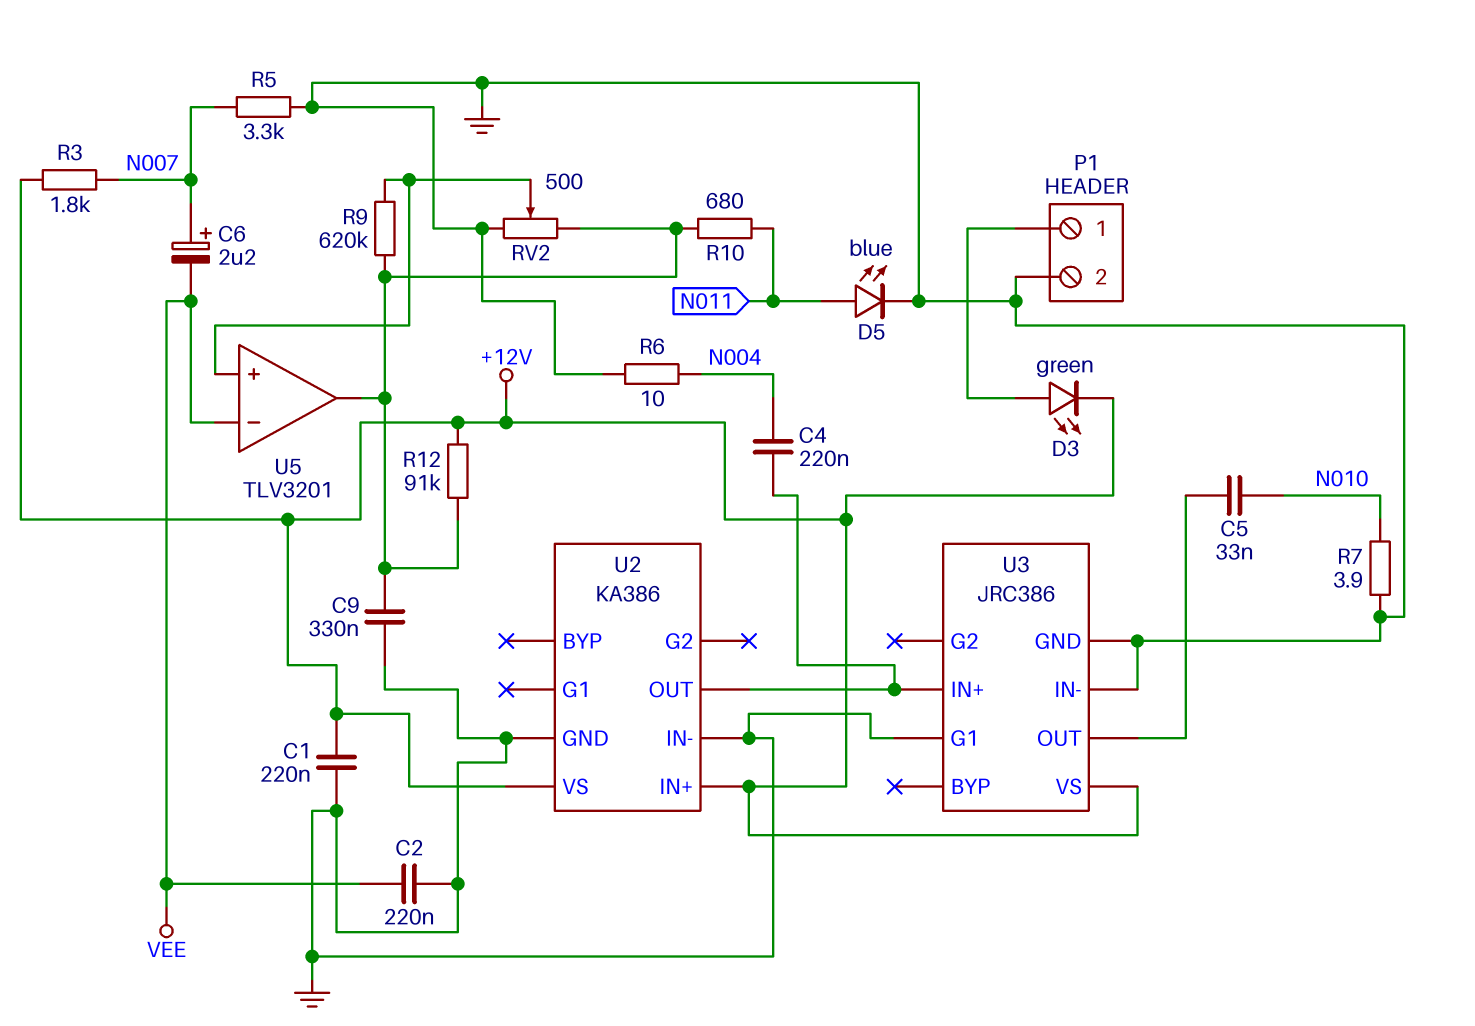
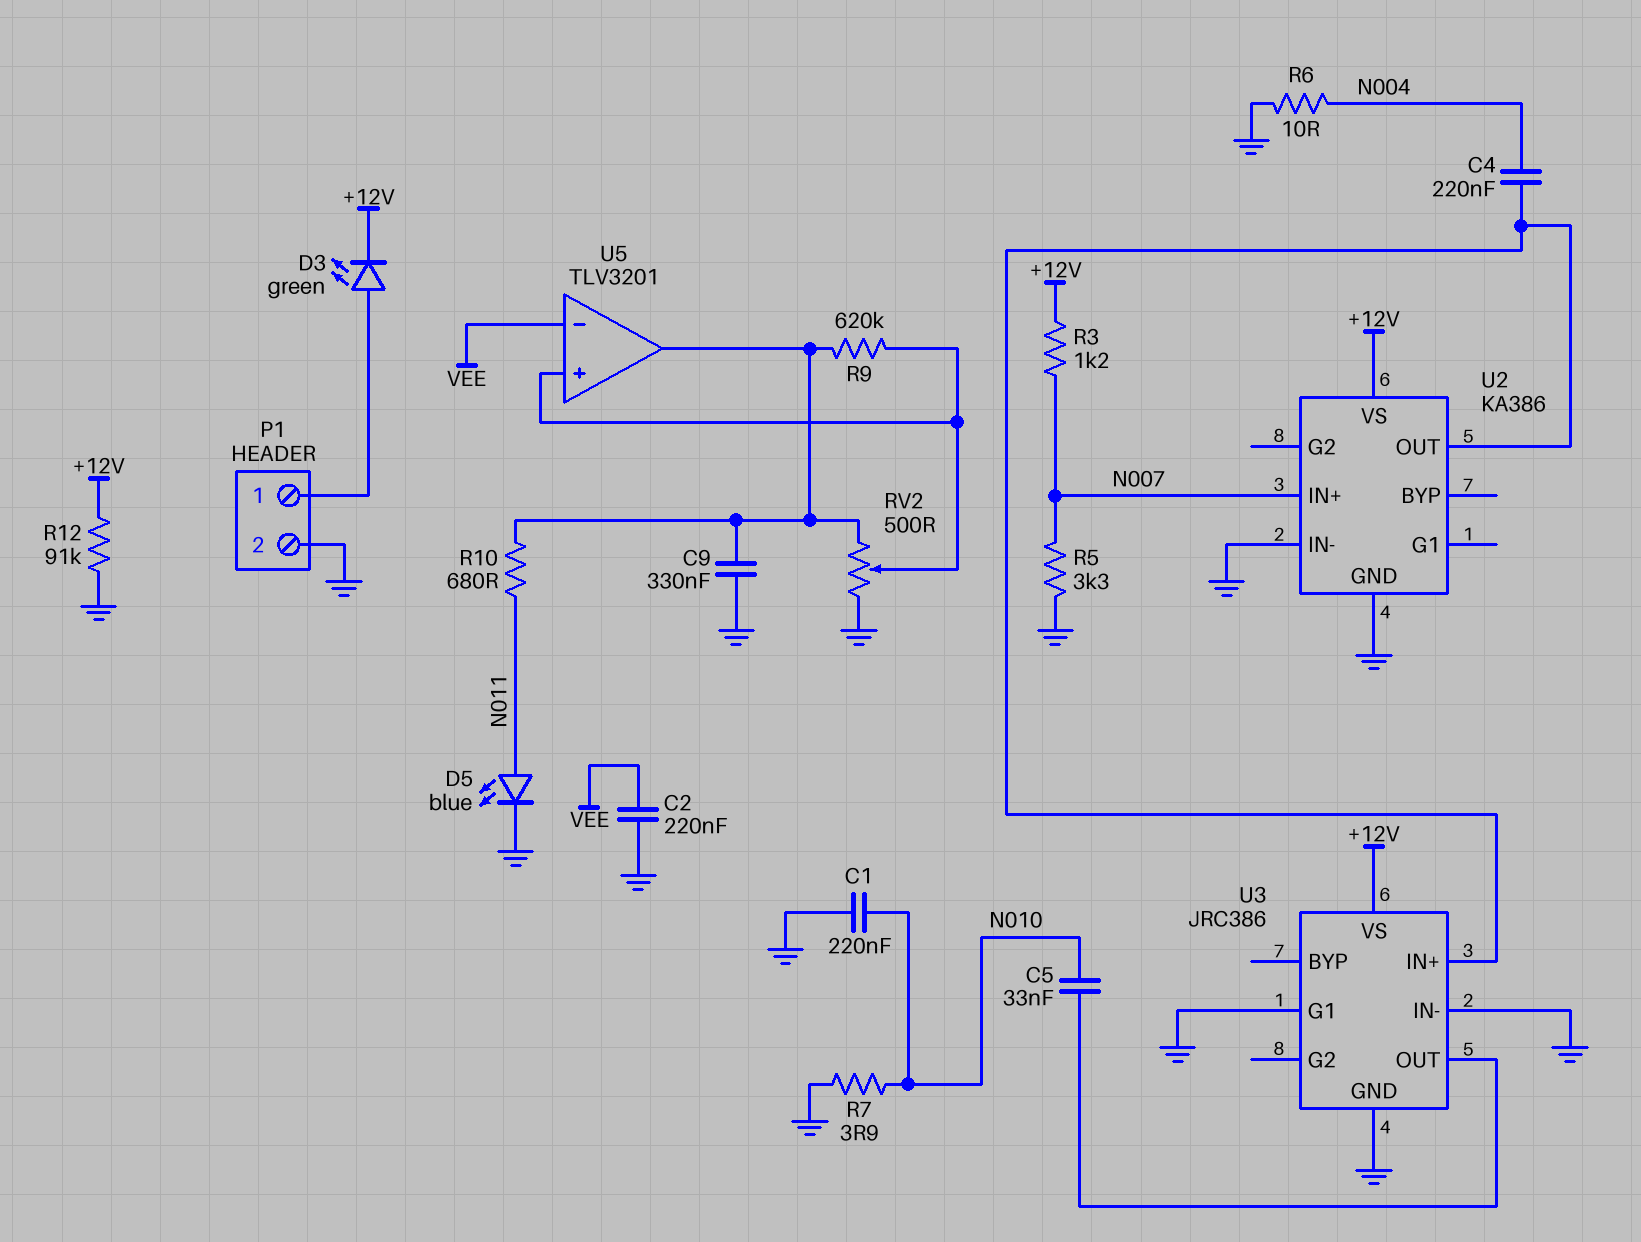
C1: 220nF (+12V, GND) -> 220nF (GND, N010)
C6: 2.2uF (plus N007, minus VEE) -> none
R3: 1.8k (+12V, N007) -> 1.2k (+12V, N007)
R12: 91k (+12V, U5/out) -> 91k (+12V, GND)
U2 pin IN+: +12V -> N007

